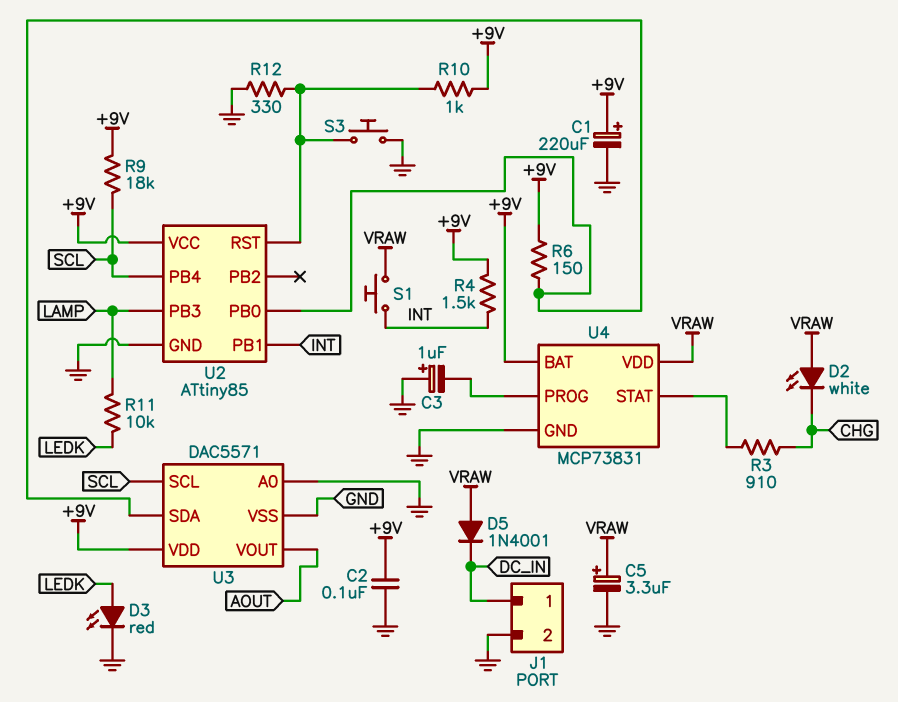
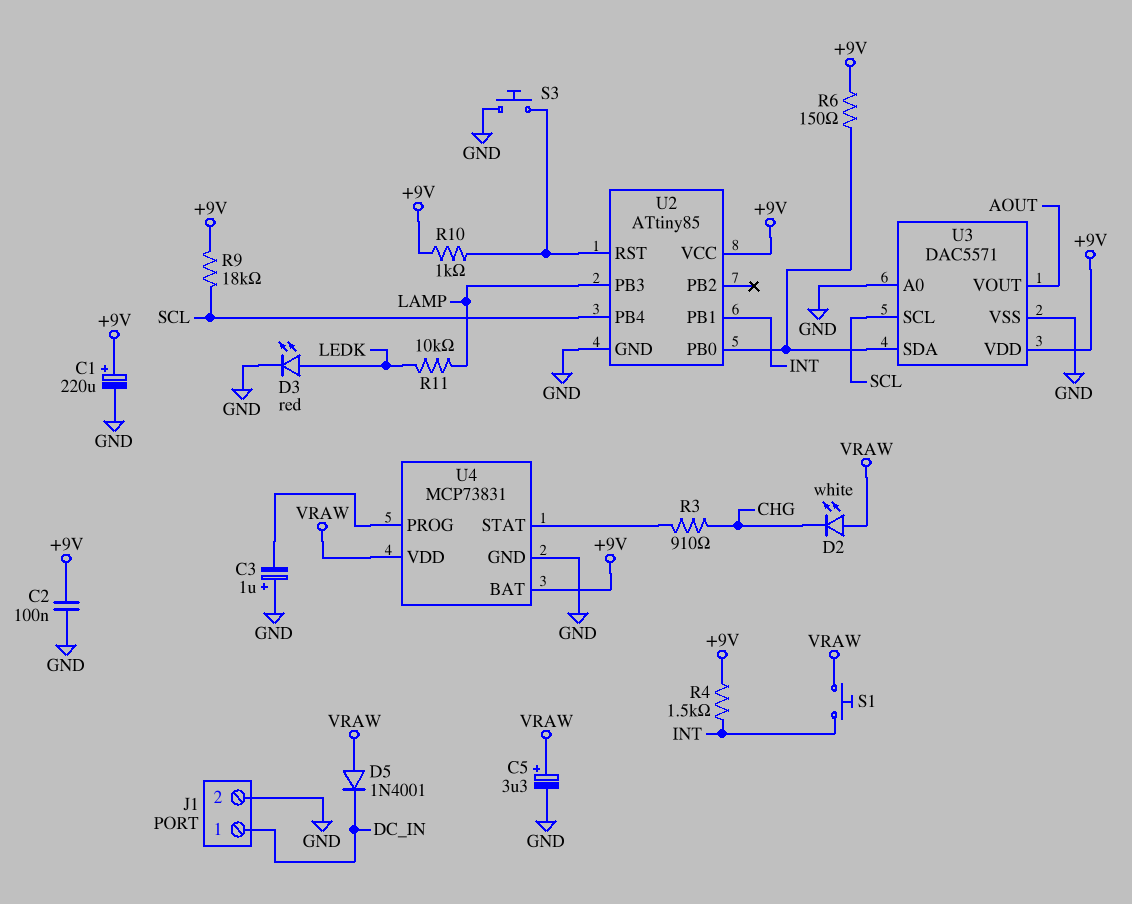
R12: 330 (GND, U2/RST) -> none

